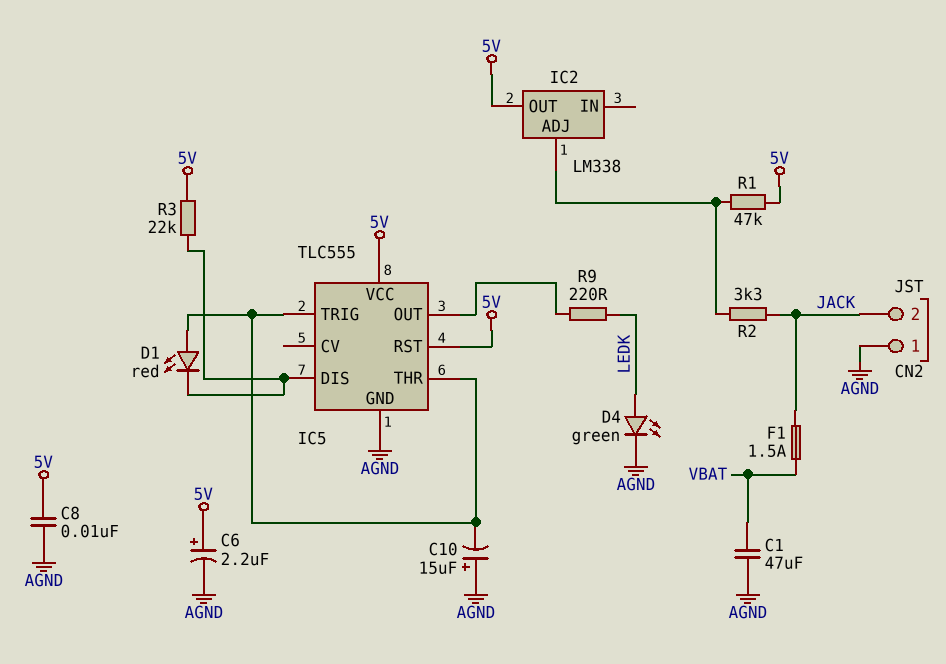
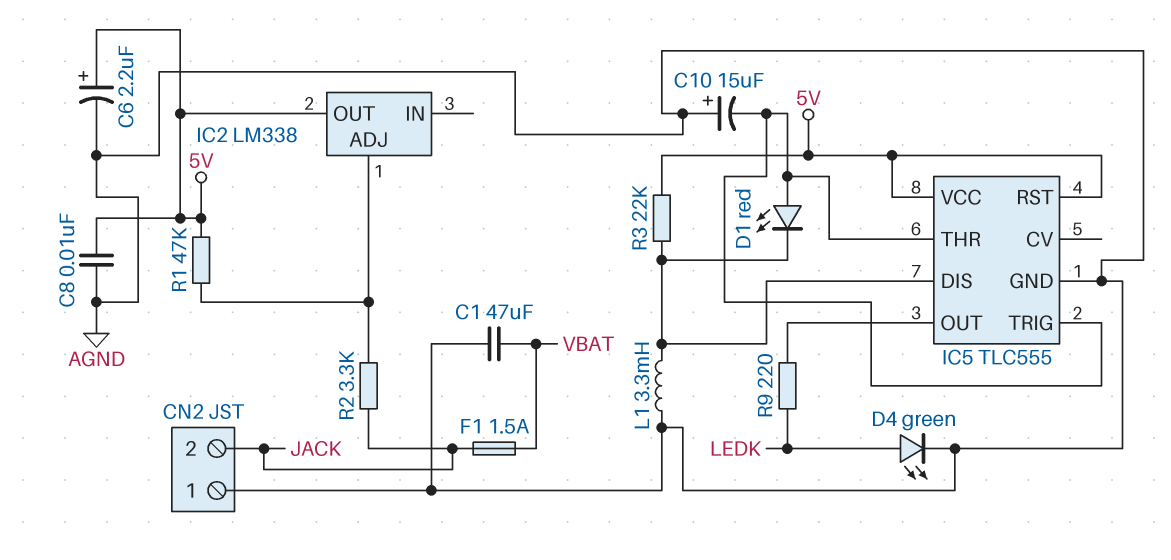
L1: none -> 3.3mH (AGND, IC5/DIS)

